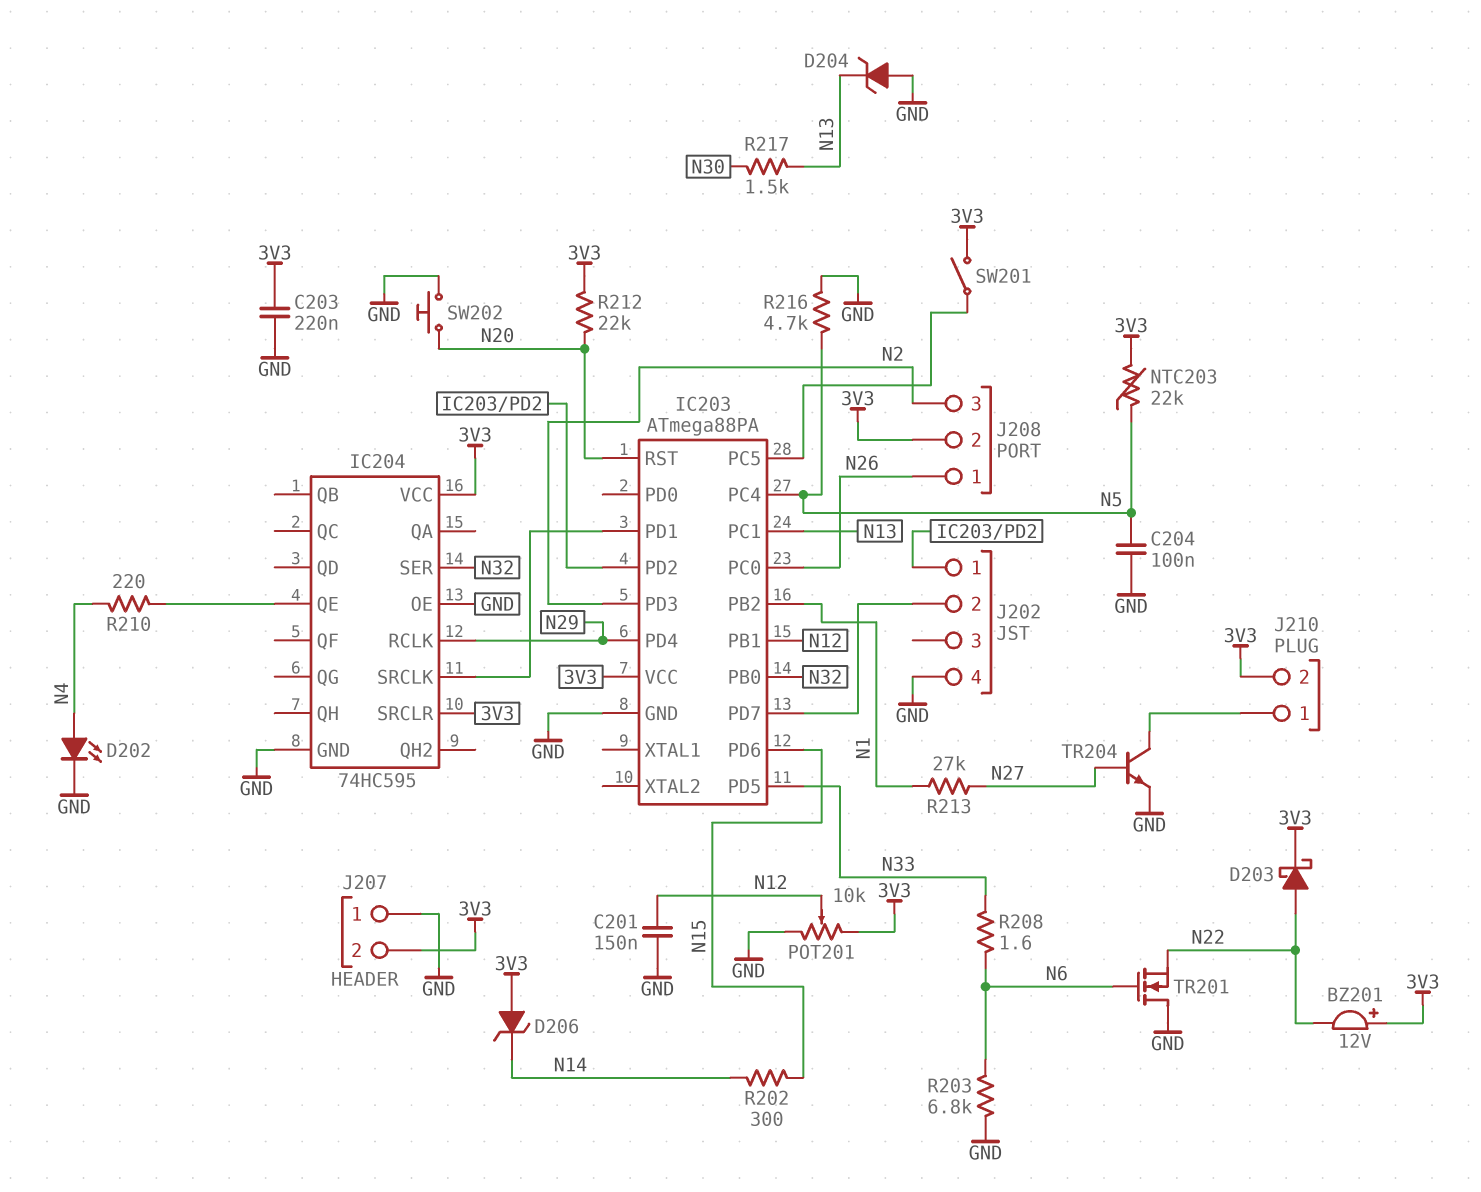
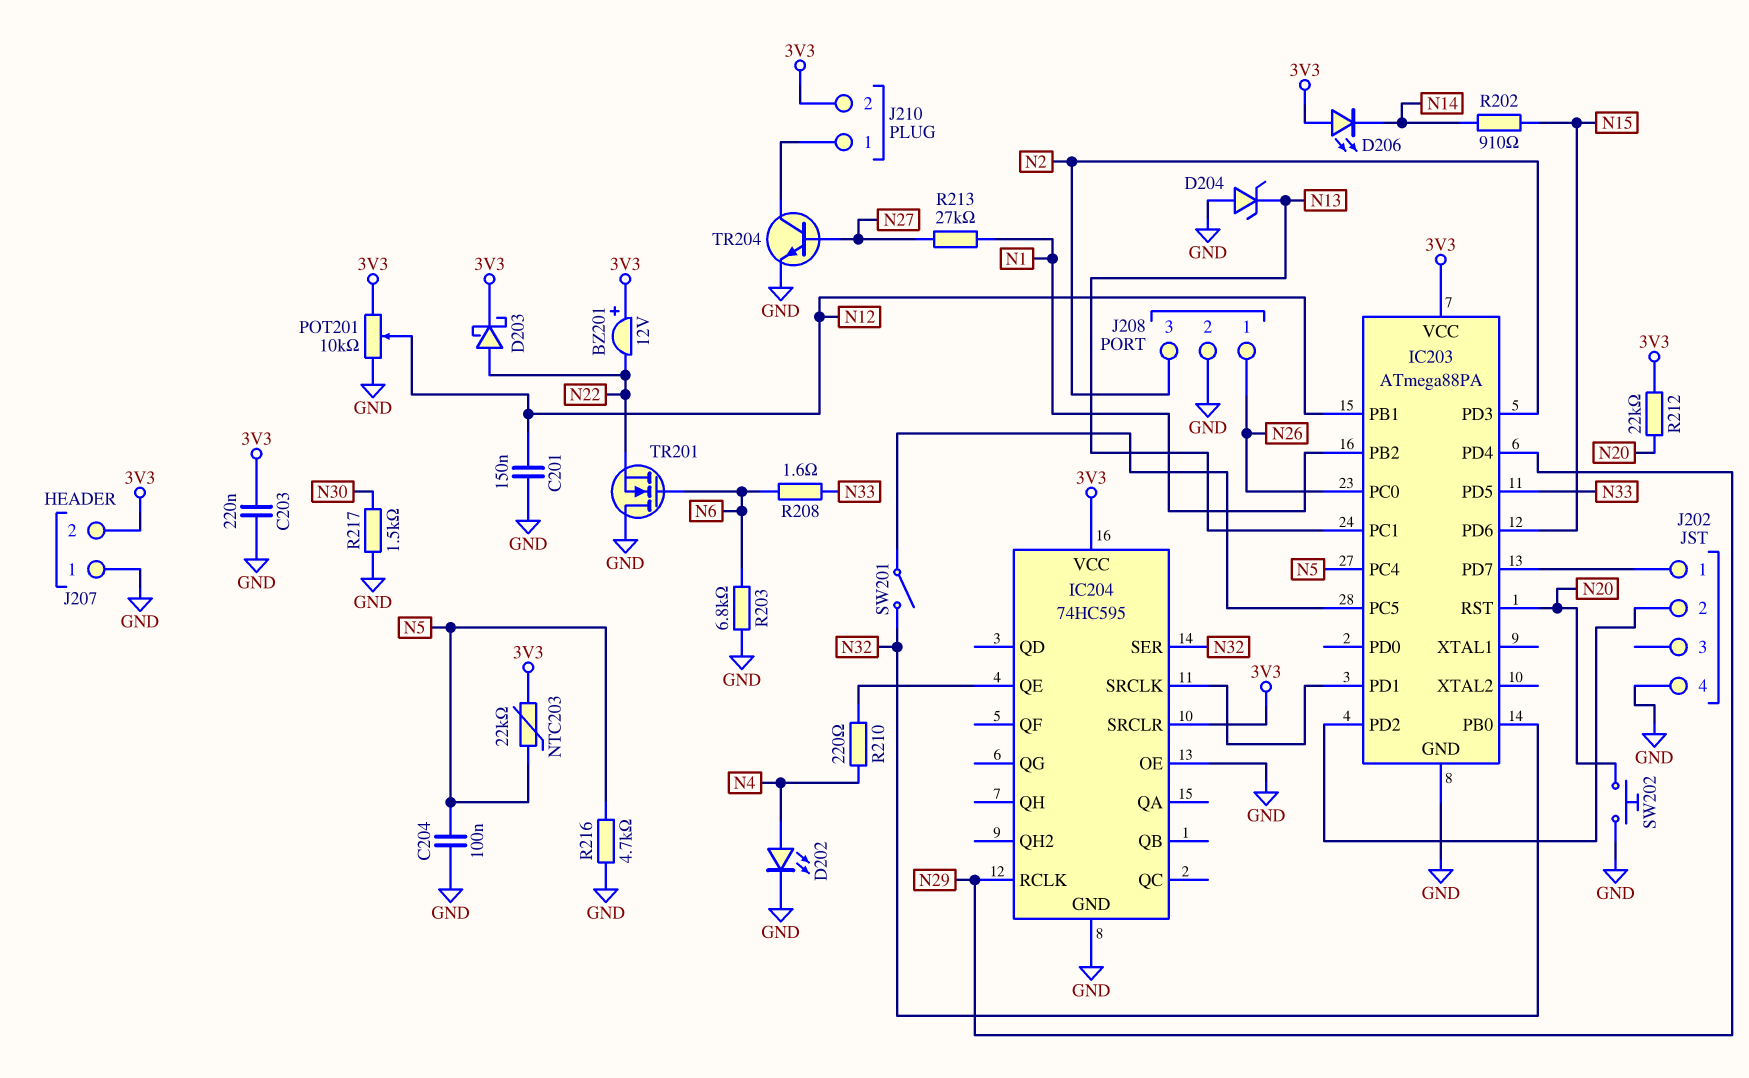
D206: zener (A 3V3, K N14) -> LED (A 3V3, K N14)
J202 pin 1: IC203/PD2 -> IC203/PD7
J202 pin 2: IC203/PD7 -> IC203/PD2
J208 pin 2: 3V3 -> GND
R202: 300 (N14, N15) -> 910 (N14, N15)
R217: 1.5k (N13, N30) -> 1.5k (GND, N30)
SW201: switch (3V3, IC203/PC5) -> switch (IC203/PC5, N32)

